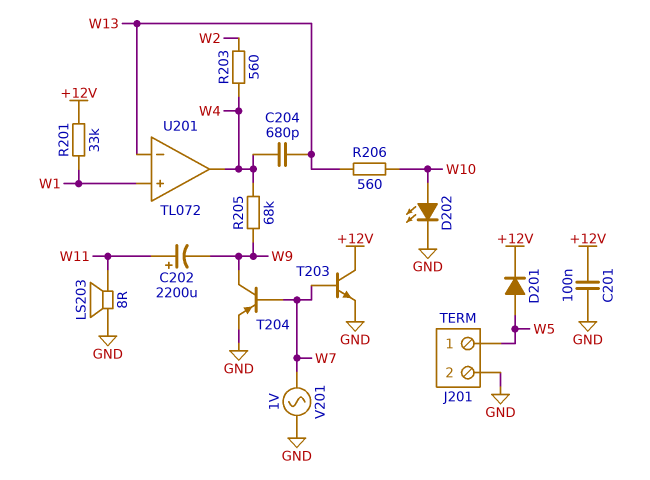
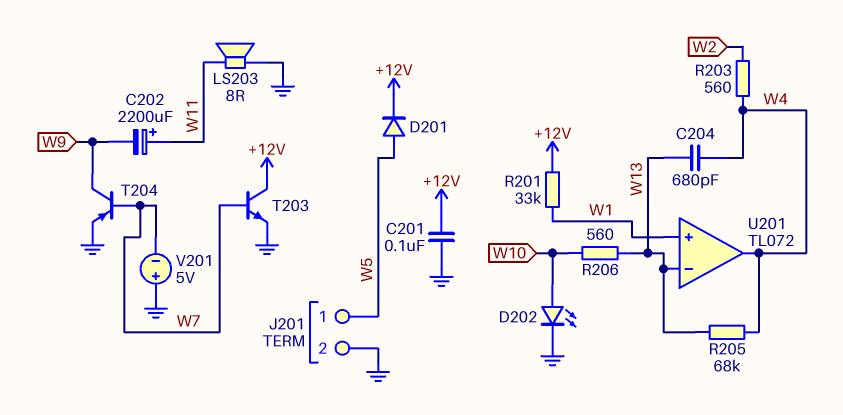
R205: 68k (W4, W9) -> 68k (W4, W13)
V201: AC 1V (GND, W7) -> 5V (plus GND, minus W7)

